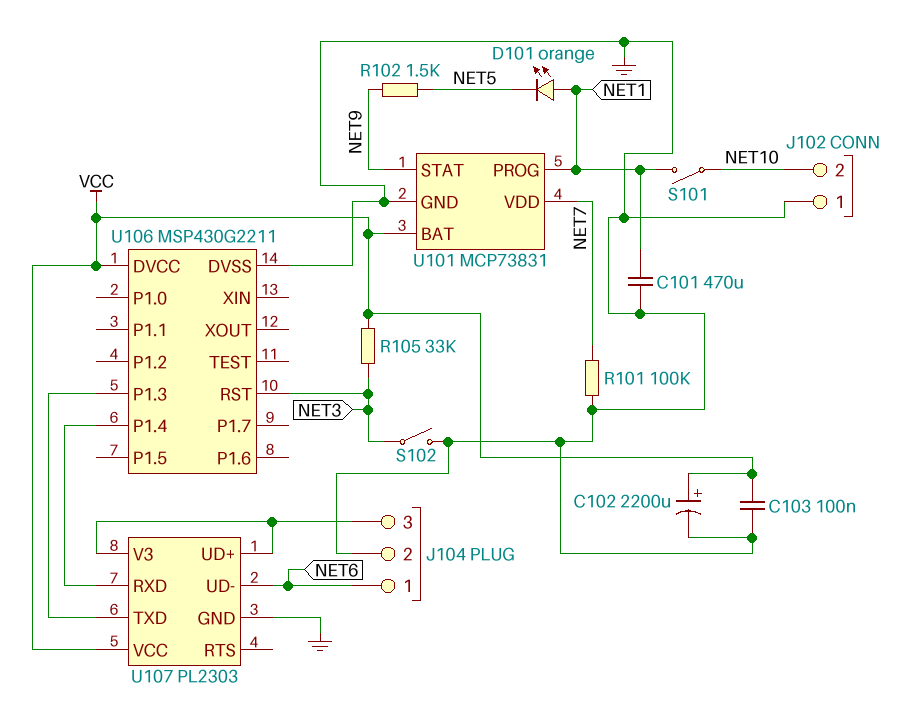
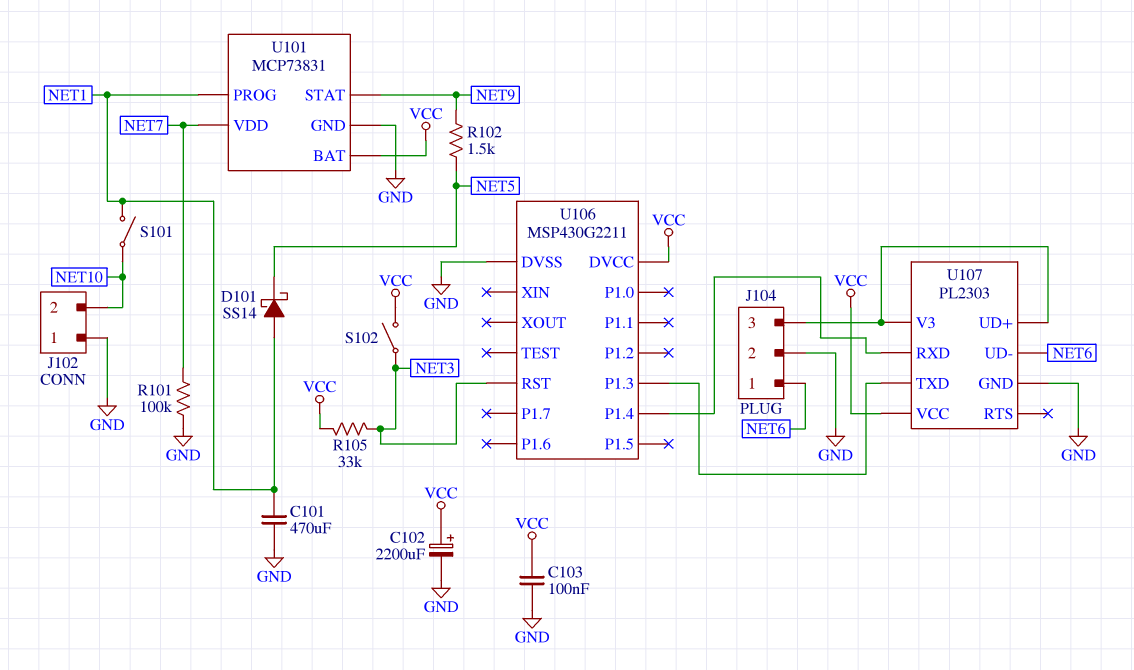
D101: LED orange (A NET1, K NET5) -> schottky SS14 (A NET1, K NET5)
S102: switch (GND, NET3) -> switch (NET3, VCC)

